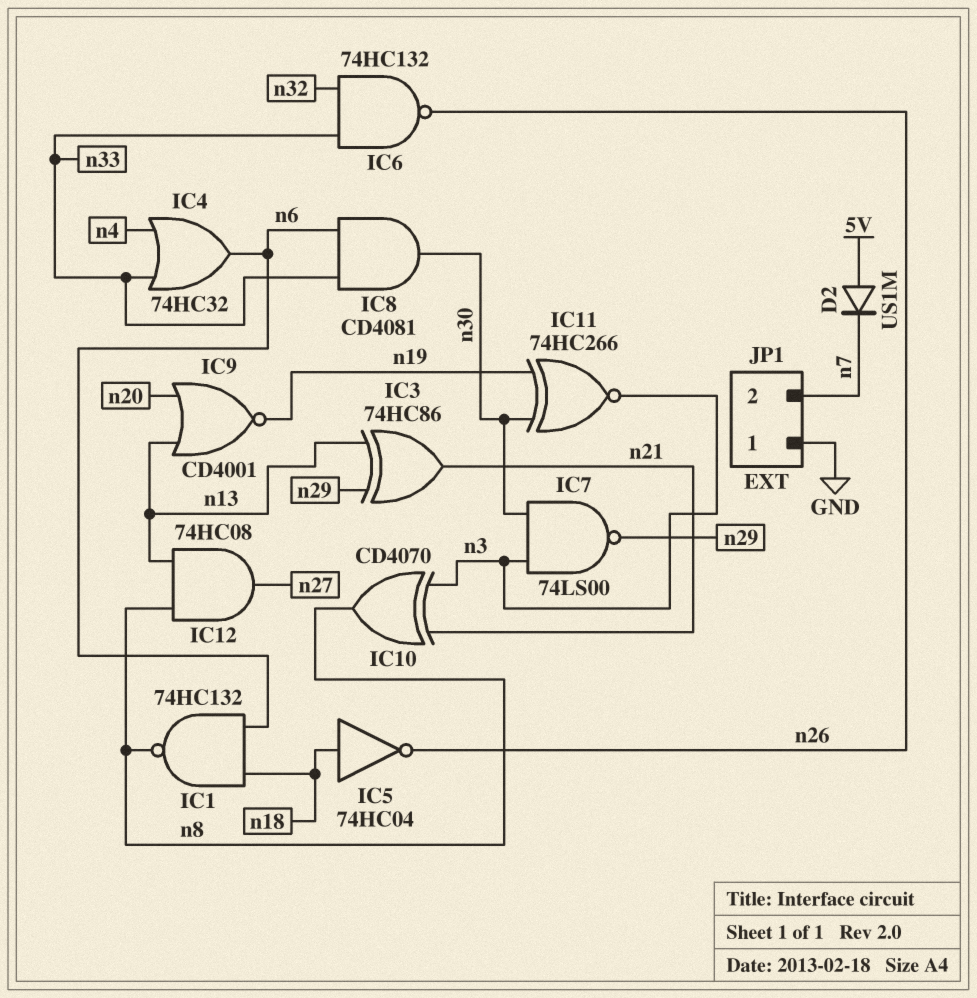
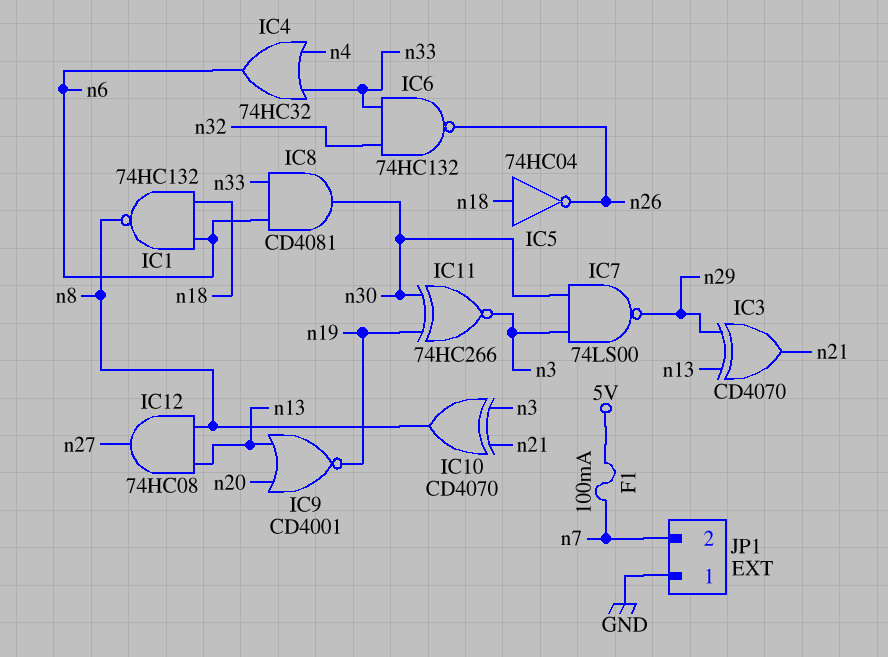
D2: diode US1M (A 5V, K n7) -> none
F1: none -> 100mA (5V, n7)
IC3: XOR 74HC86 (in n13, in n29, out n21) -> XOR CD4070 (in n13, in n29, out n21)

